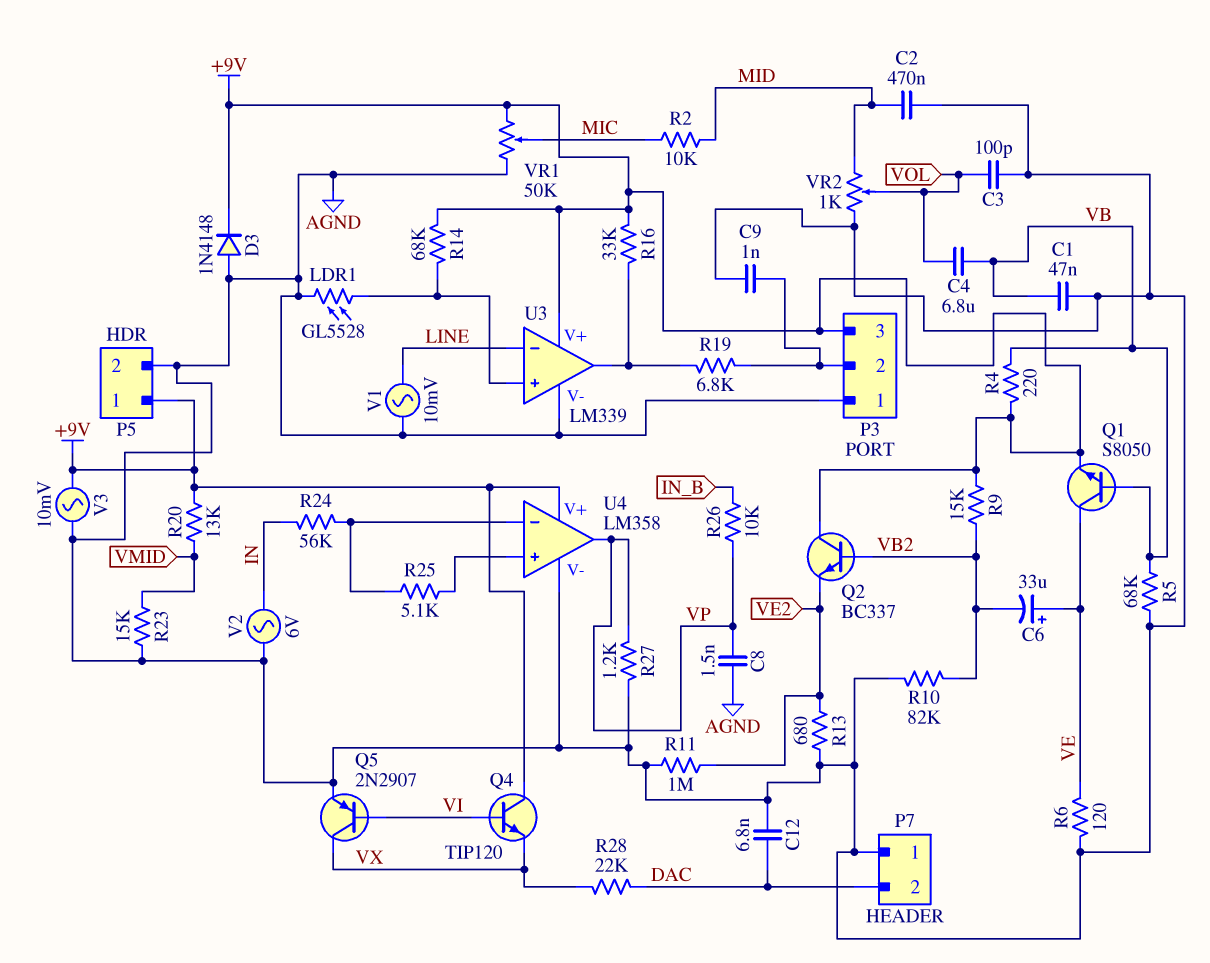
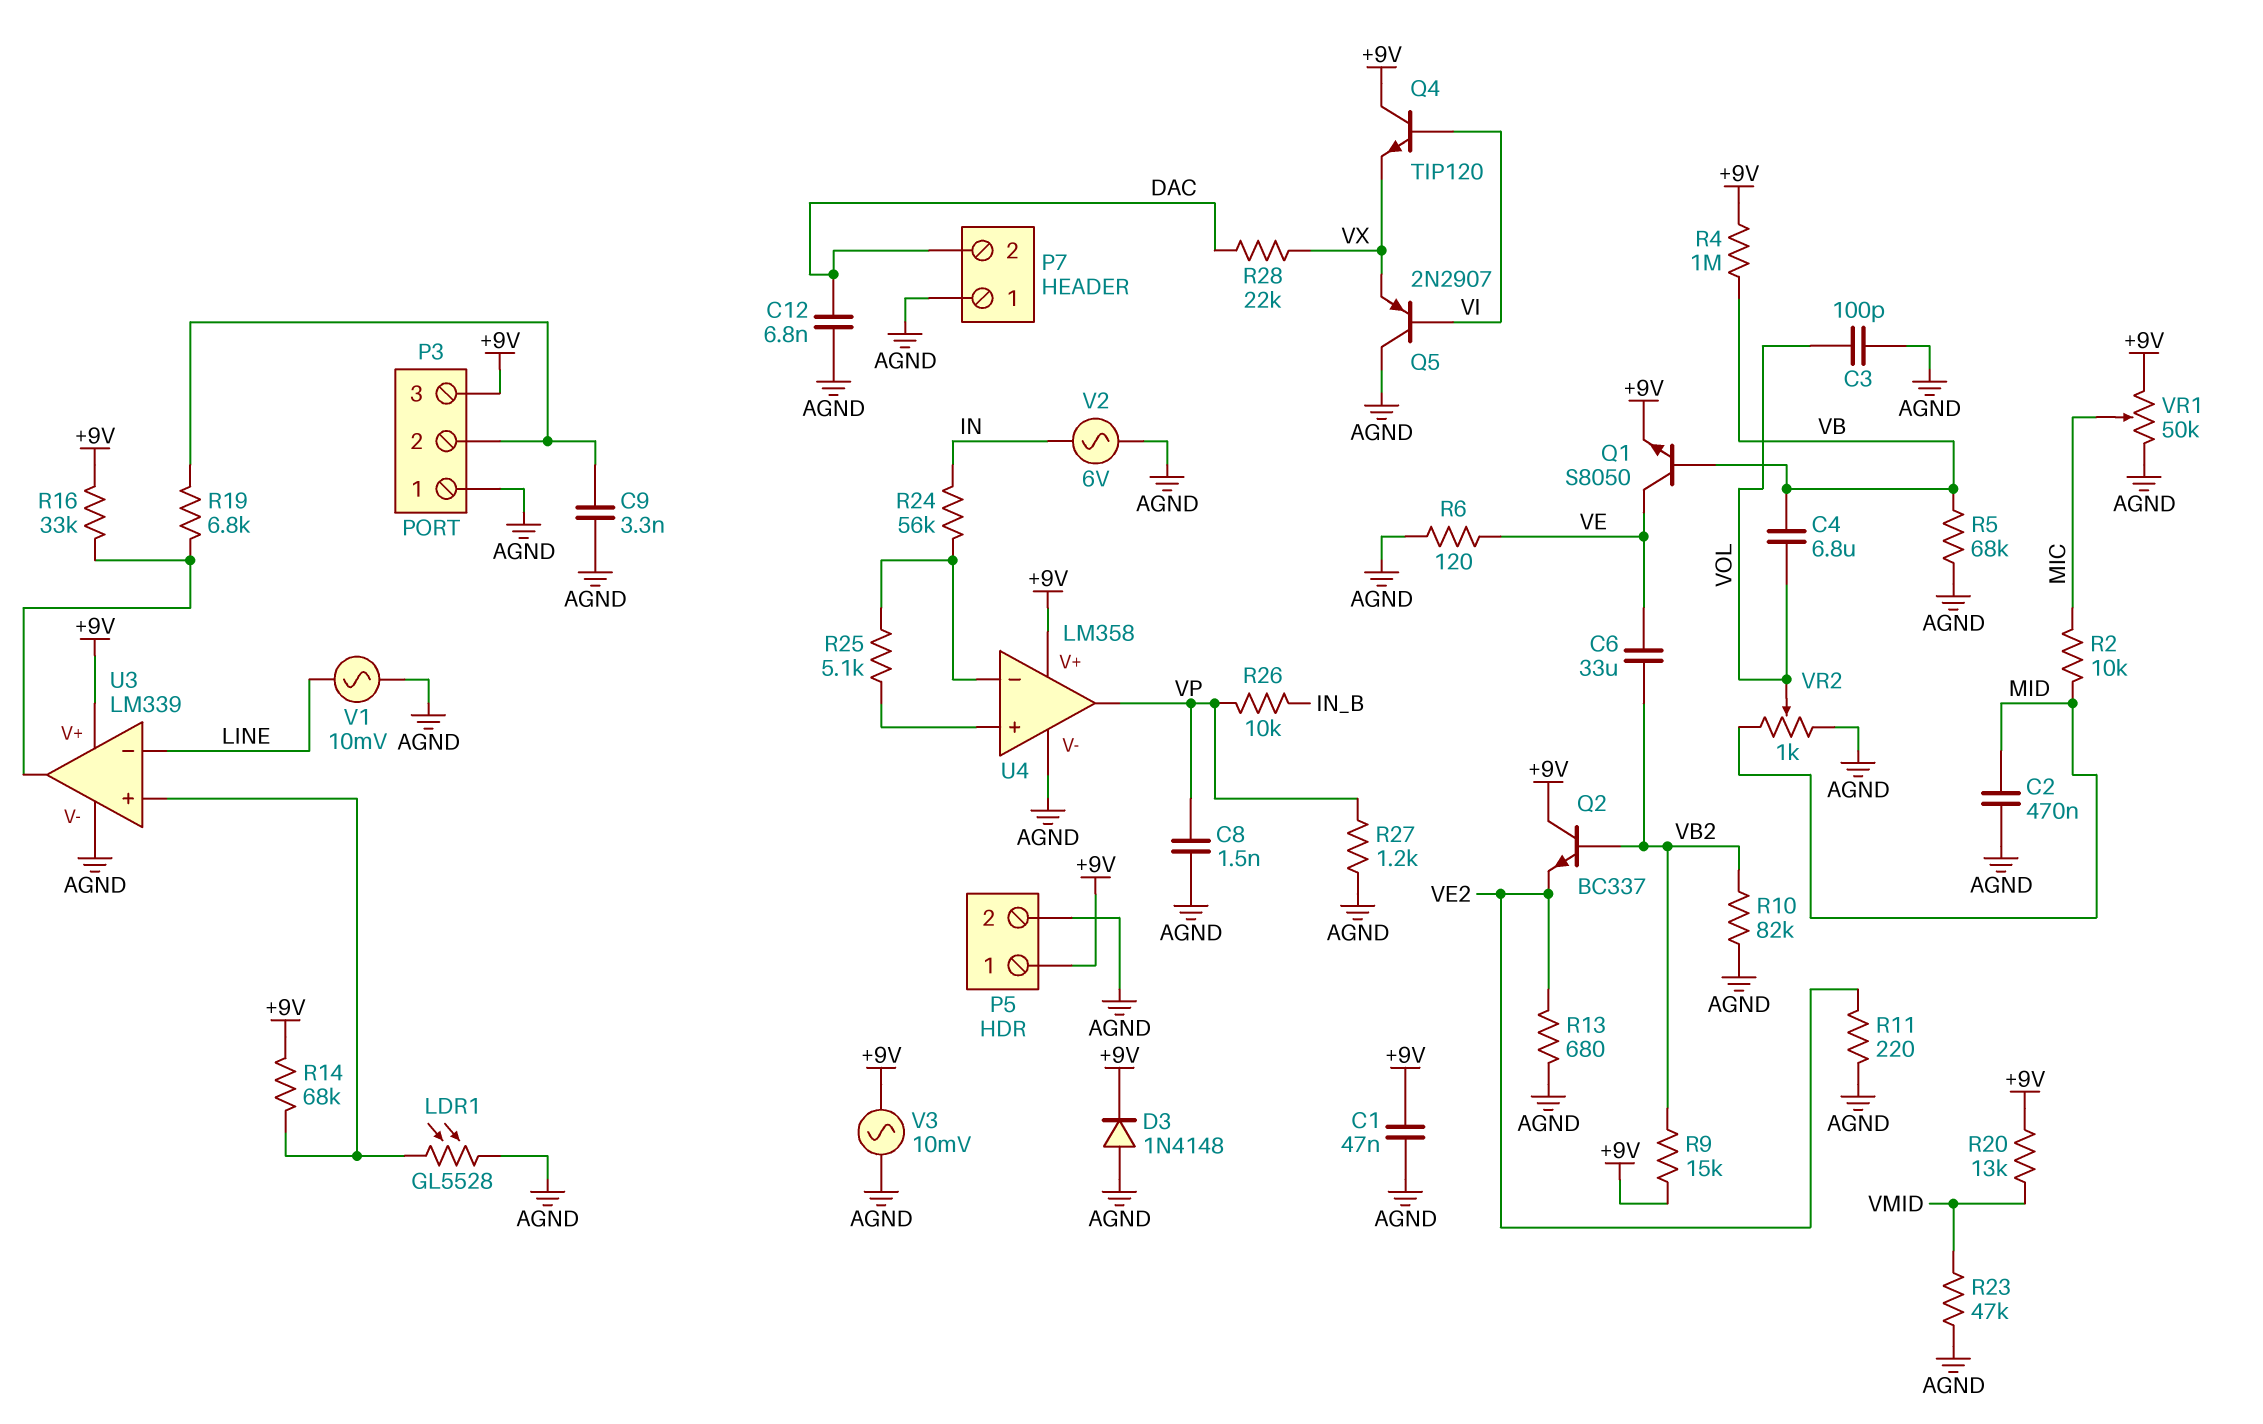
C1: 47nF (AGND, VB) -> 47nF (+9V, AGND)
C6: 33uF (plus VE, minus VB2) -> 33uF (VB2, VE)
C9: 1nF (AGND, P3/2) -> 3.3nF (AGND, P3/2)
Q5: PNP 2N2907 (B VI, C VX, E AGND) -> PNP 2N2907 (B VI, C AGND, E VX)
R4: 220 (+9V, VB) -> 1M (+9V, VB)
R11: 1M (AGND, VE2) -> 220 (AGND, VE2)
R23: 15k (AGND, VMID) -> 47k (AGND, VMID)

